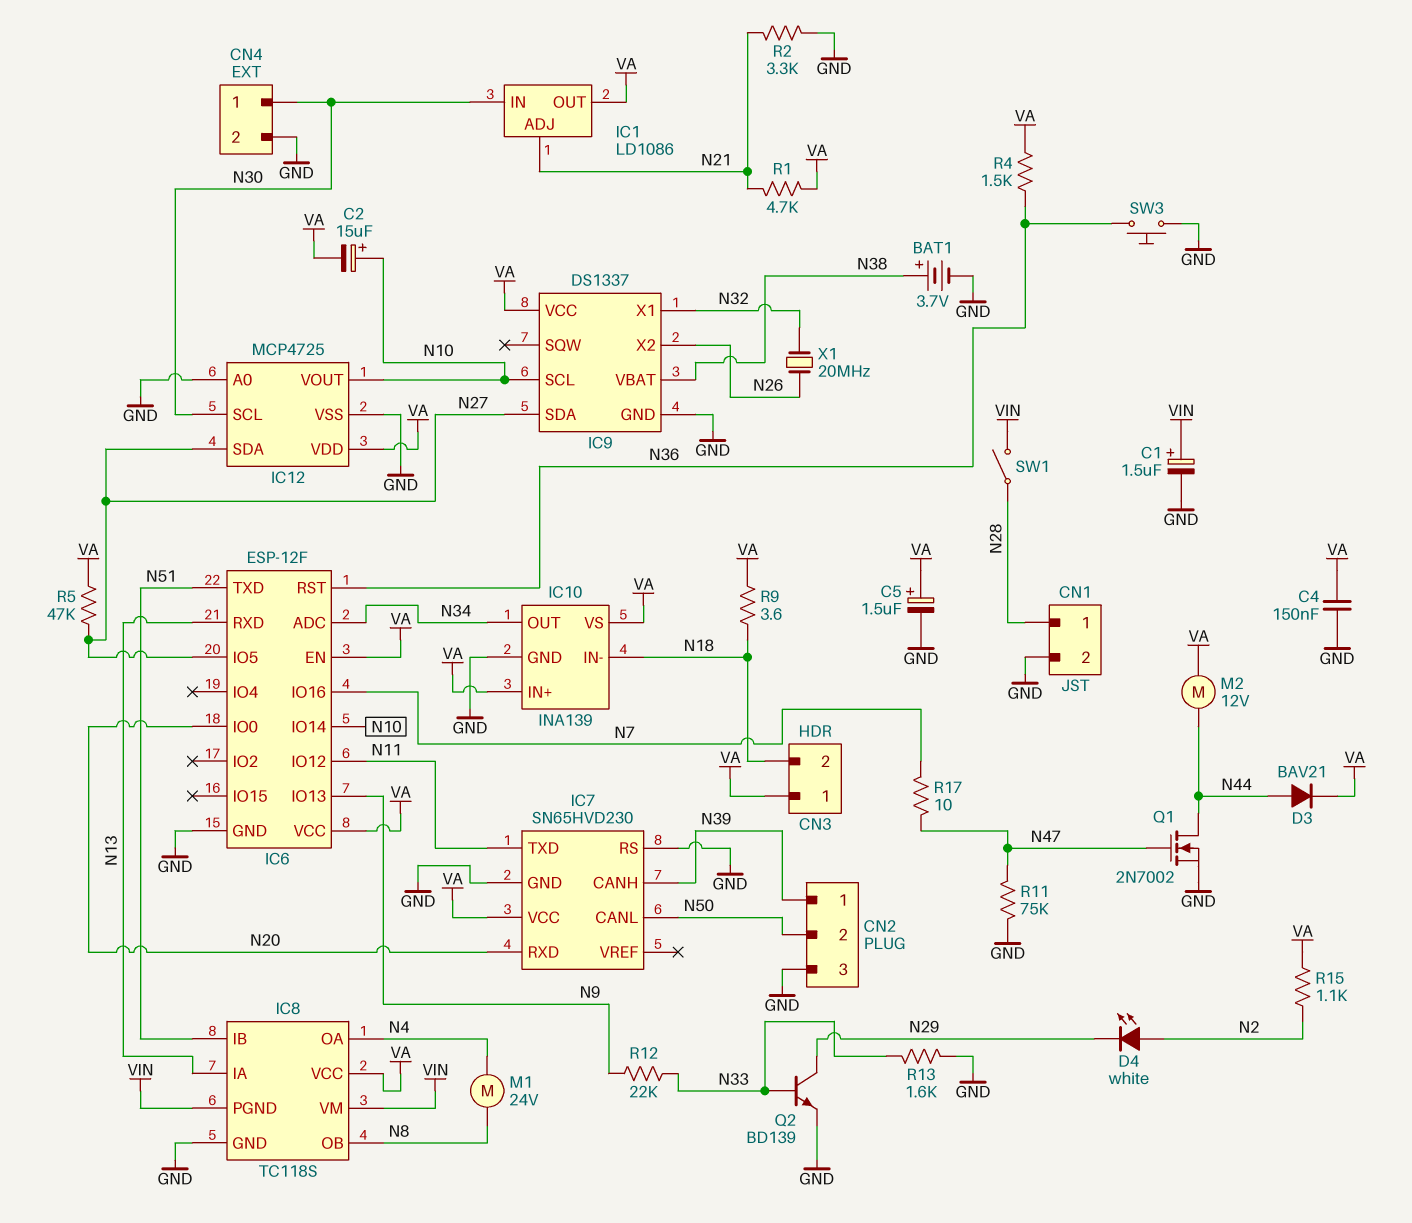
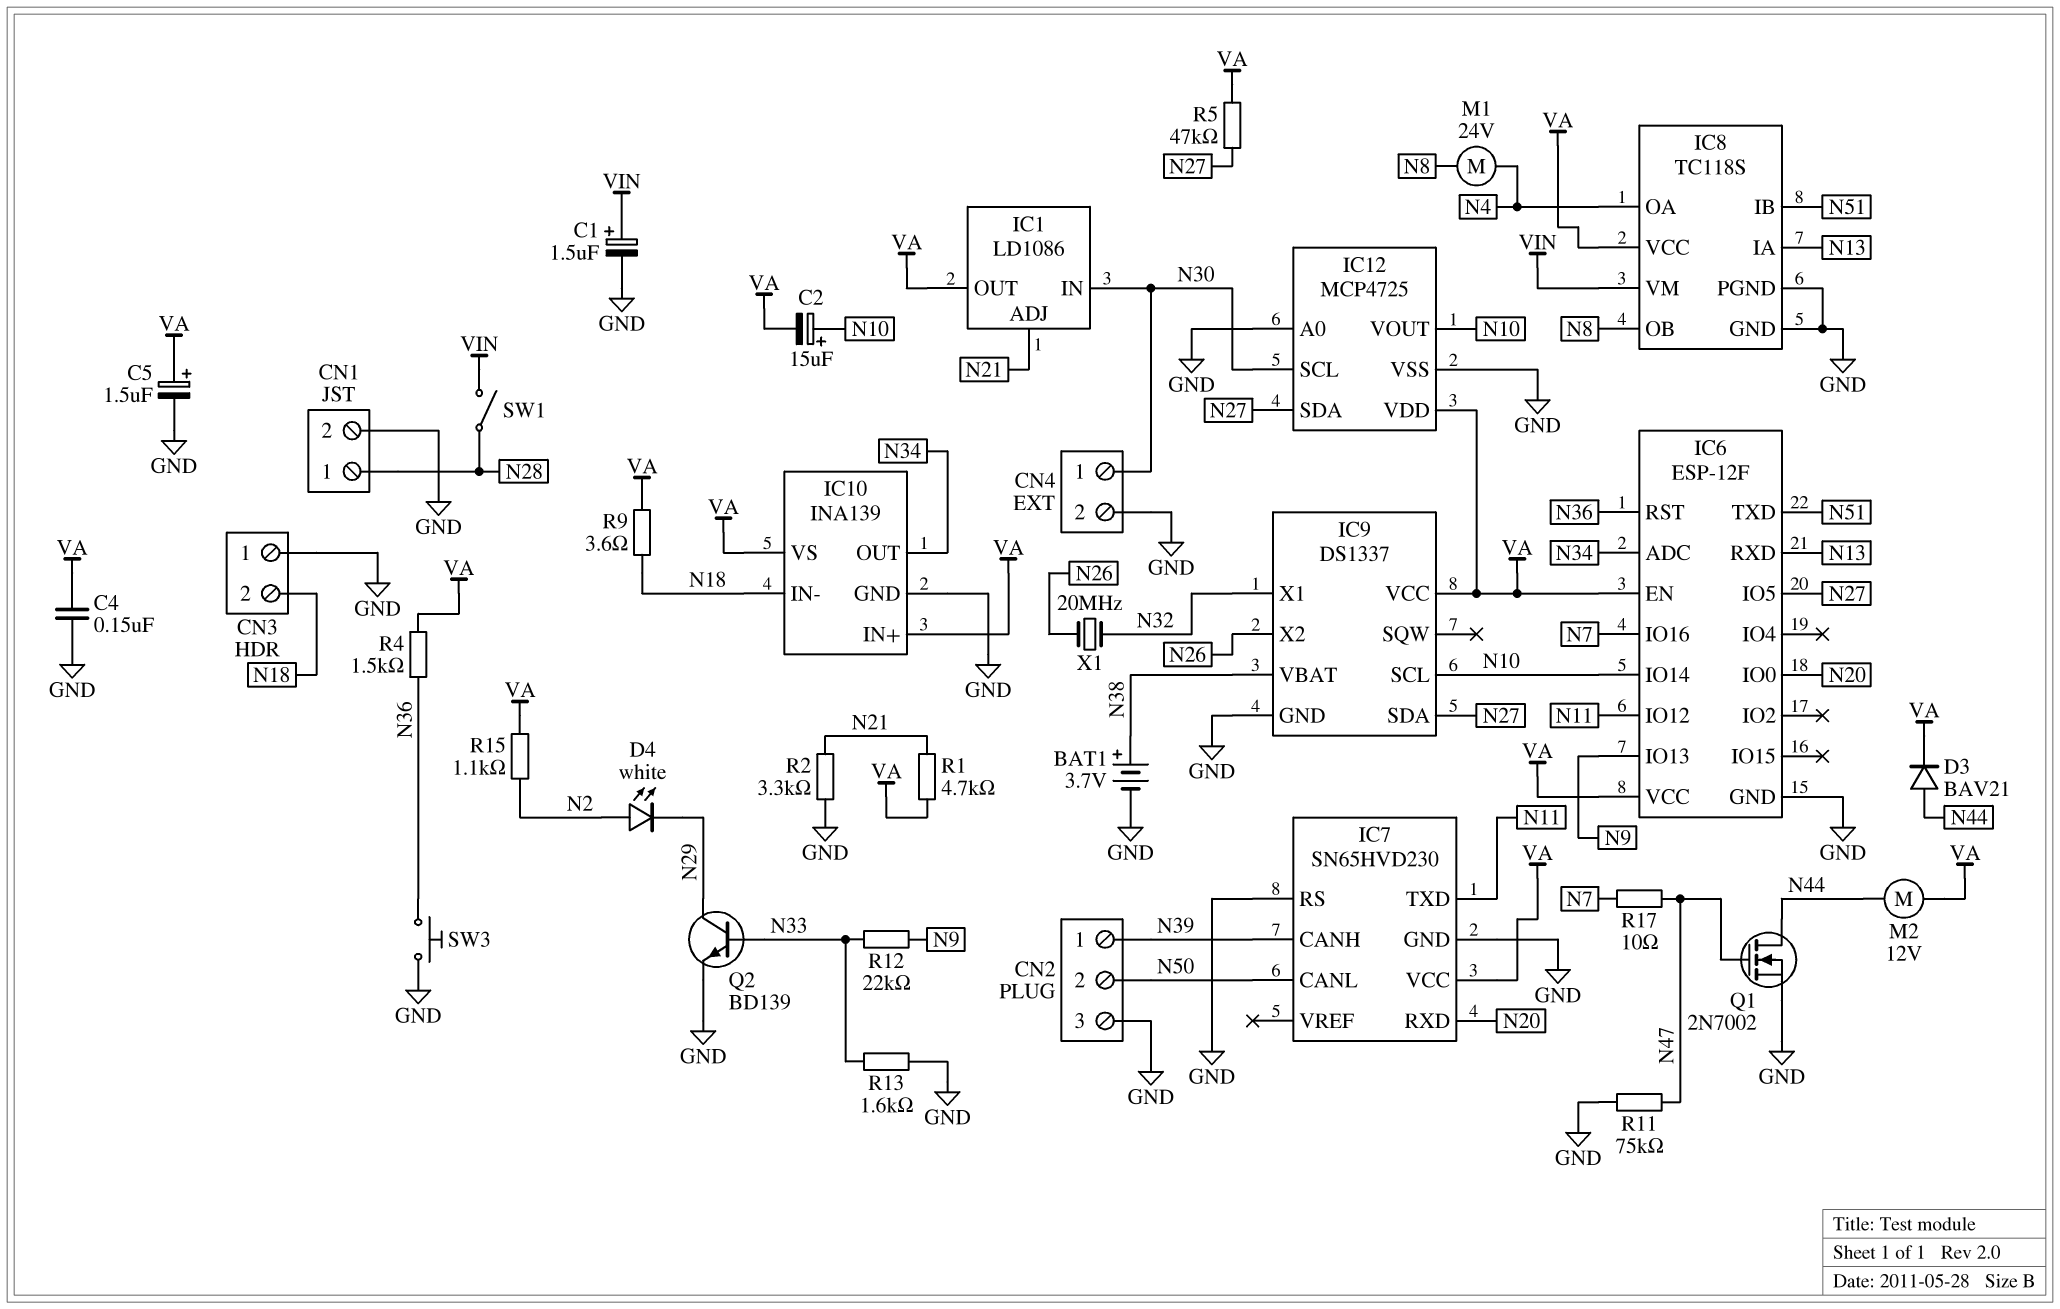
CN3 pin 1: VA -> GND
IC8 pin PGND: VIN -> GND

